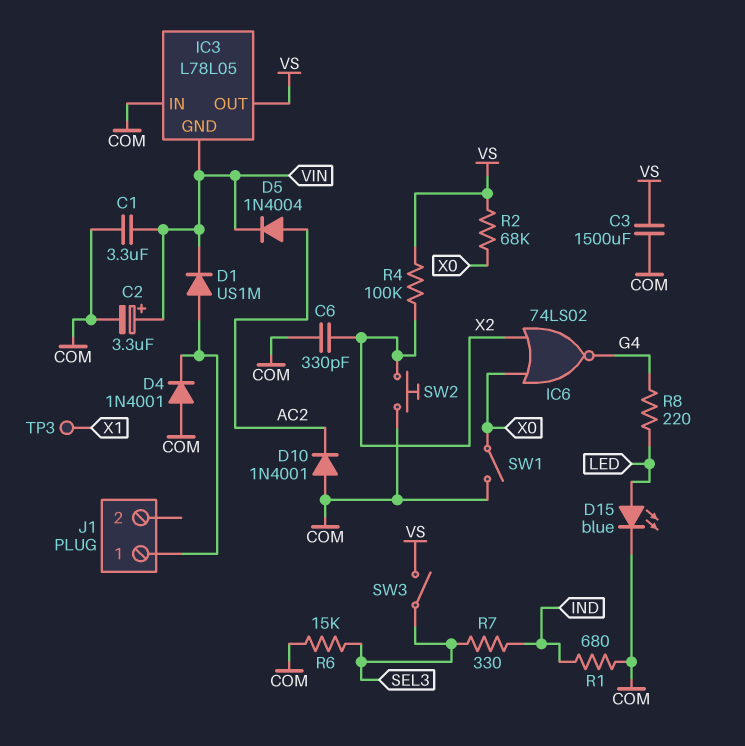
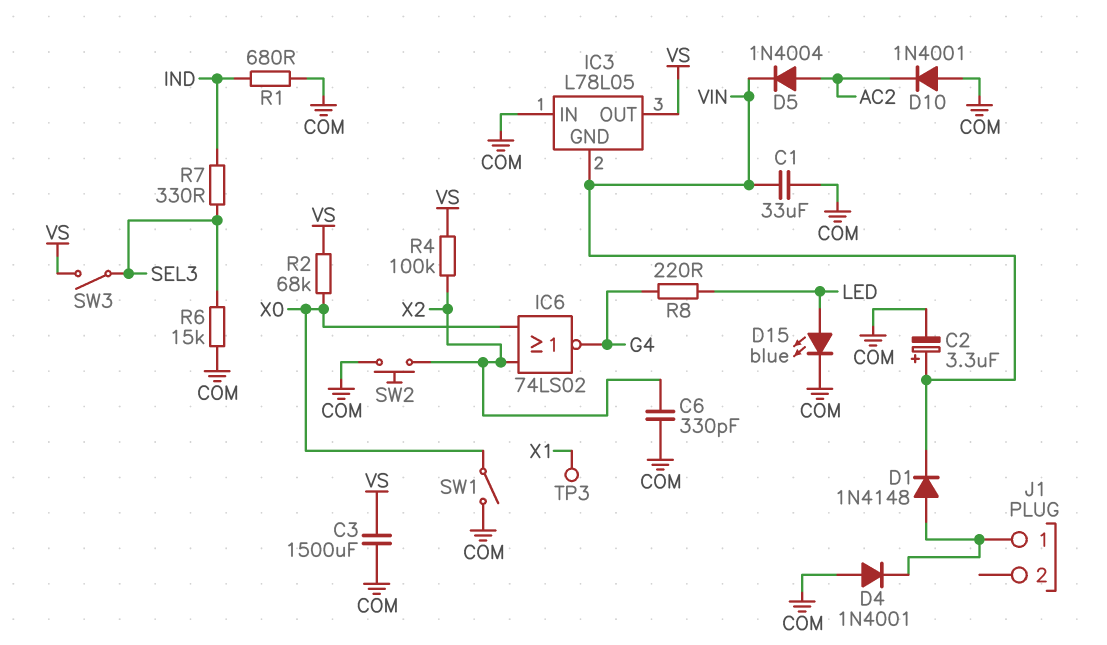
C1: 3.3uF (COM, VIN) -> 33uF (COM, VIN)
D1: diode US1M (A J1/1, K VIN) -> diode 1N4148 (A J1/1, K VIN)

